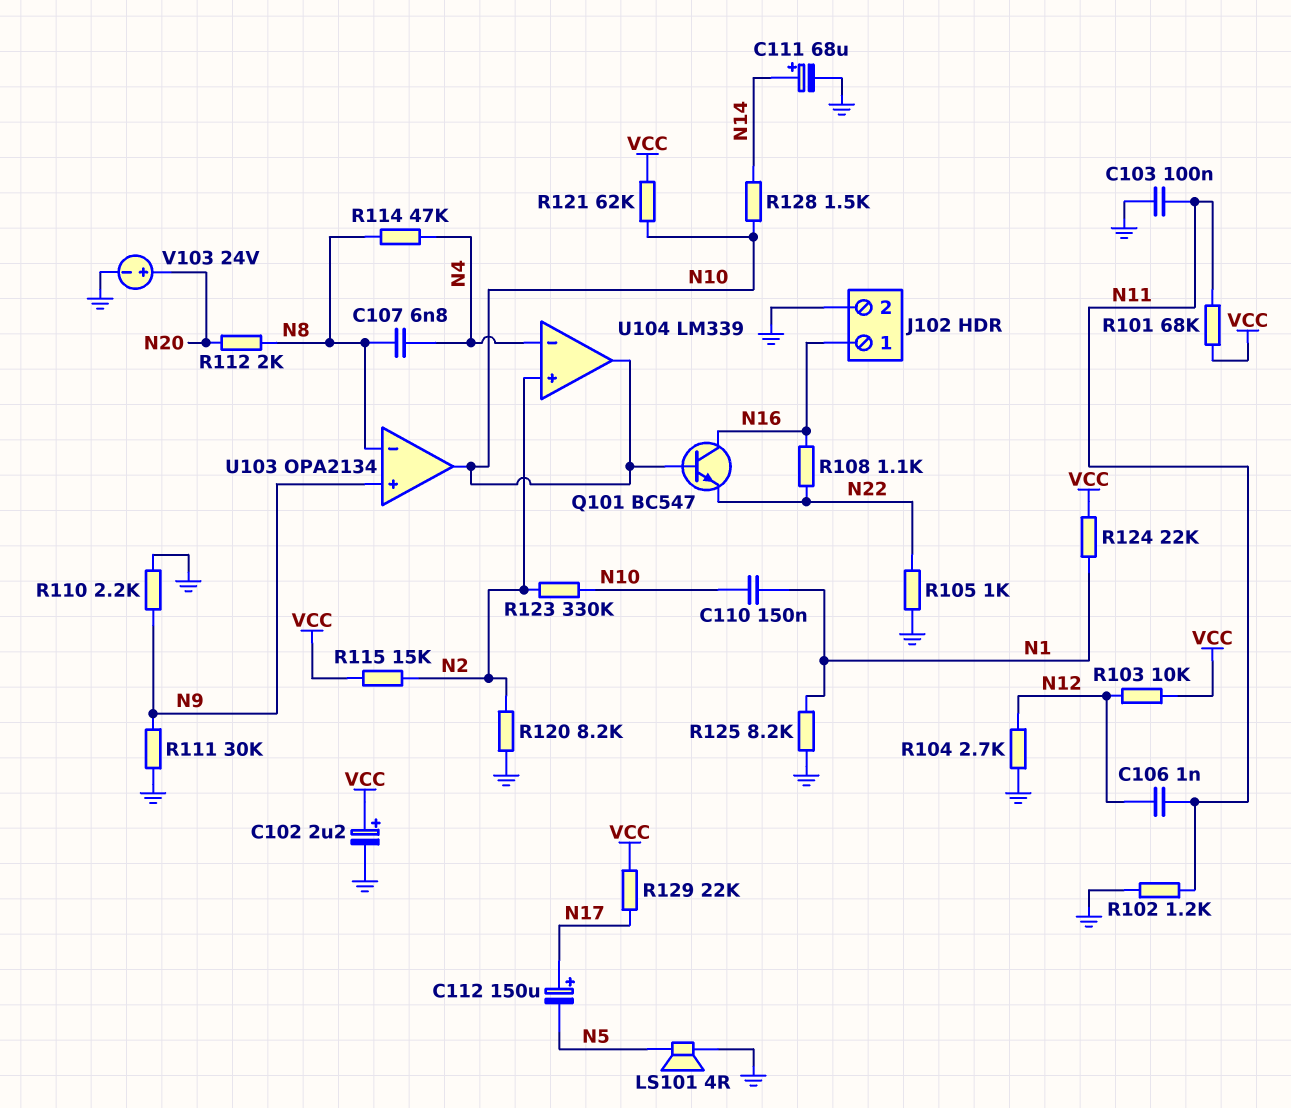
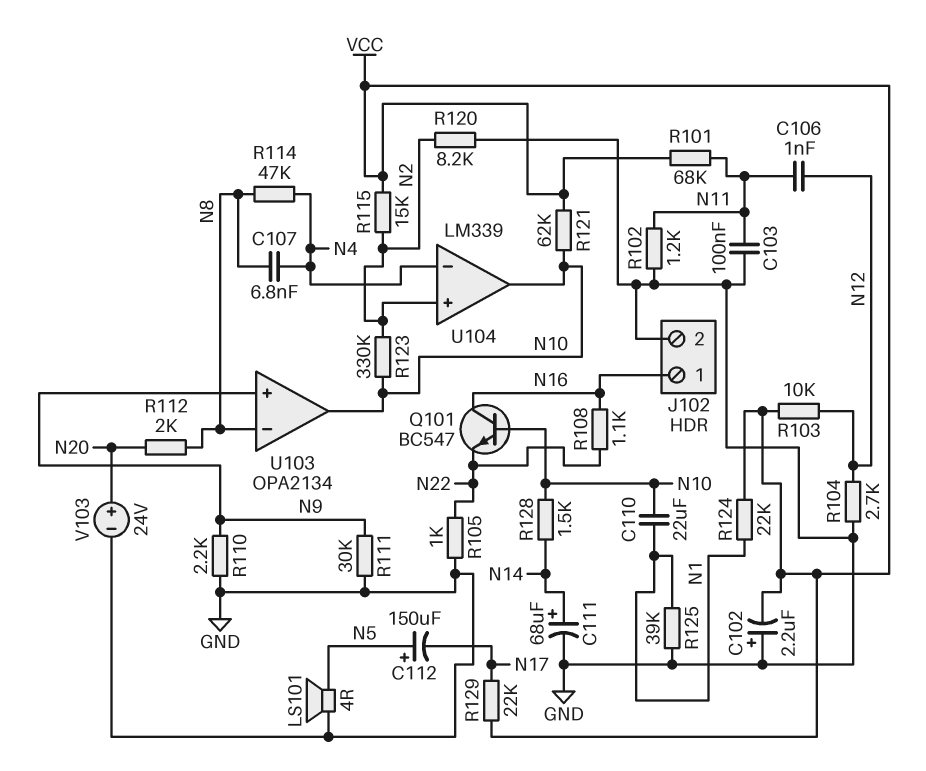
C102: 2.2uF (plus VCC, minus GND) -> 2.2uF (plus GND, minus VCC)
C110: 150nF (N1, N10) -> 22uF (N1, N10)
C112: 150uF (plus N17, minus N5) -> 150uF (plus N5, minus N17)
R125: 8.2k (GND, N1) -> 39k (GND, N1)

